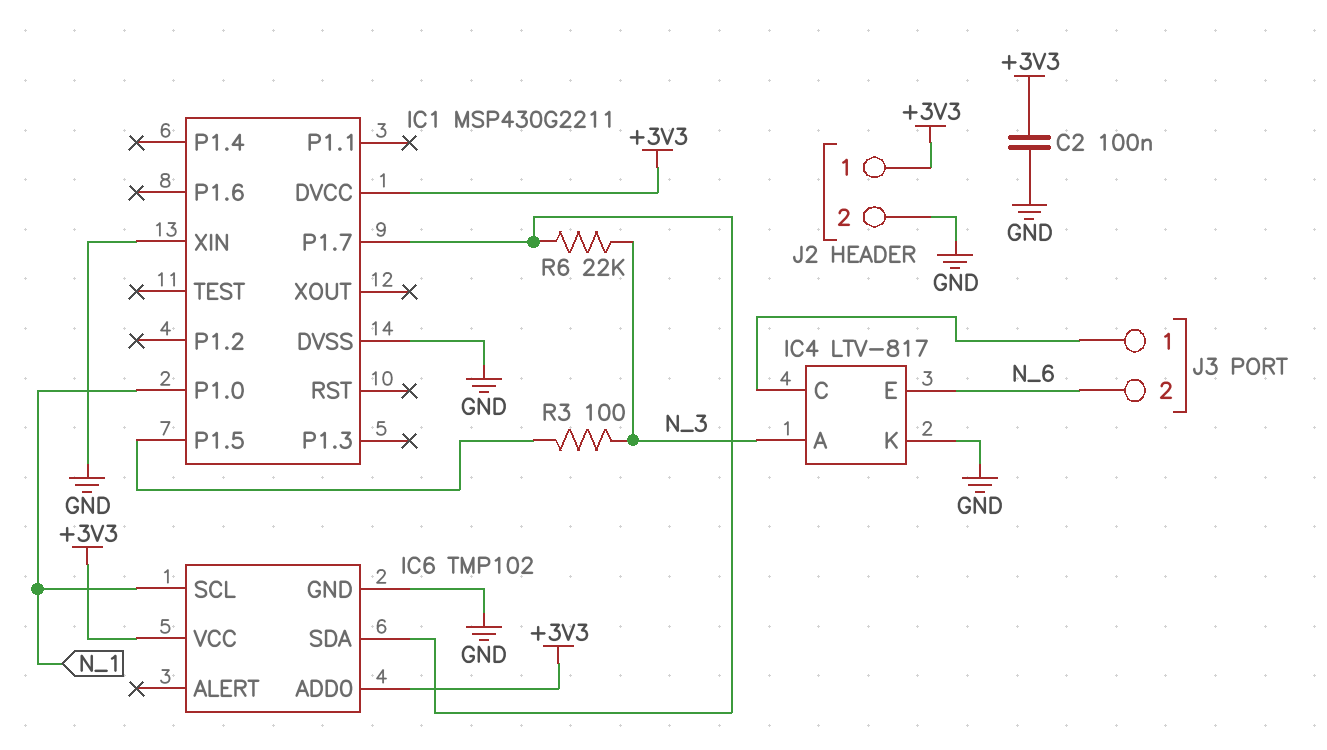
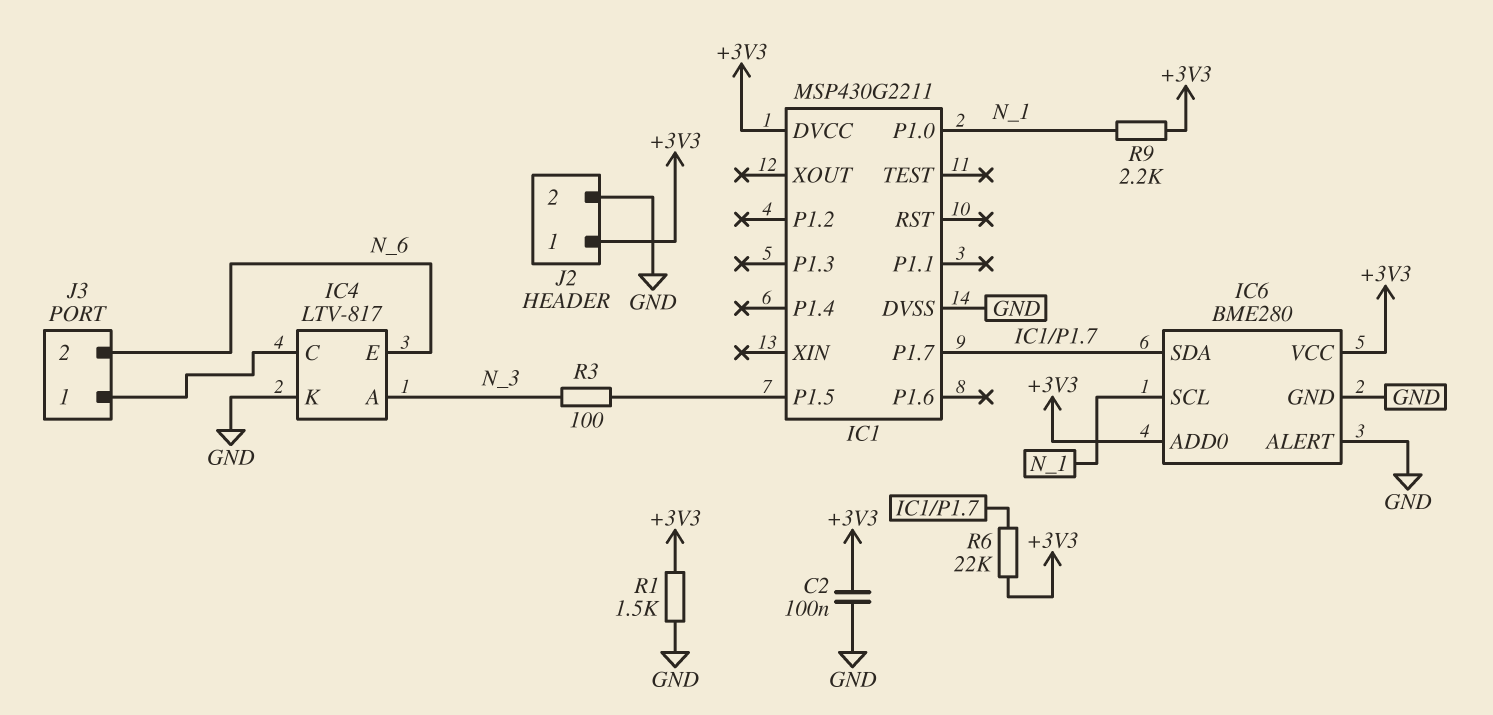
IC1 pin XIN: GND -> none
IC6: TMP102 -> BME280
IC6 pin ALERT: none -> GND
R1: none -> 1.5k (+3V3, GND)
R6: 22k (IC1/P1.7, N_3) -> 22k (+3V3, IC1/P1.7)
R9: none -> 2.2k (+3V3, N_1)

